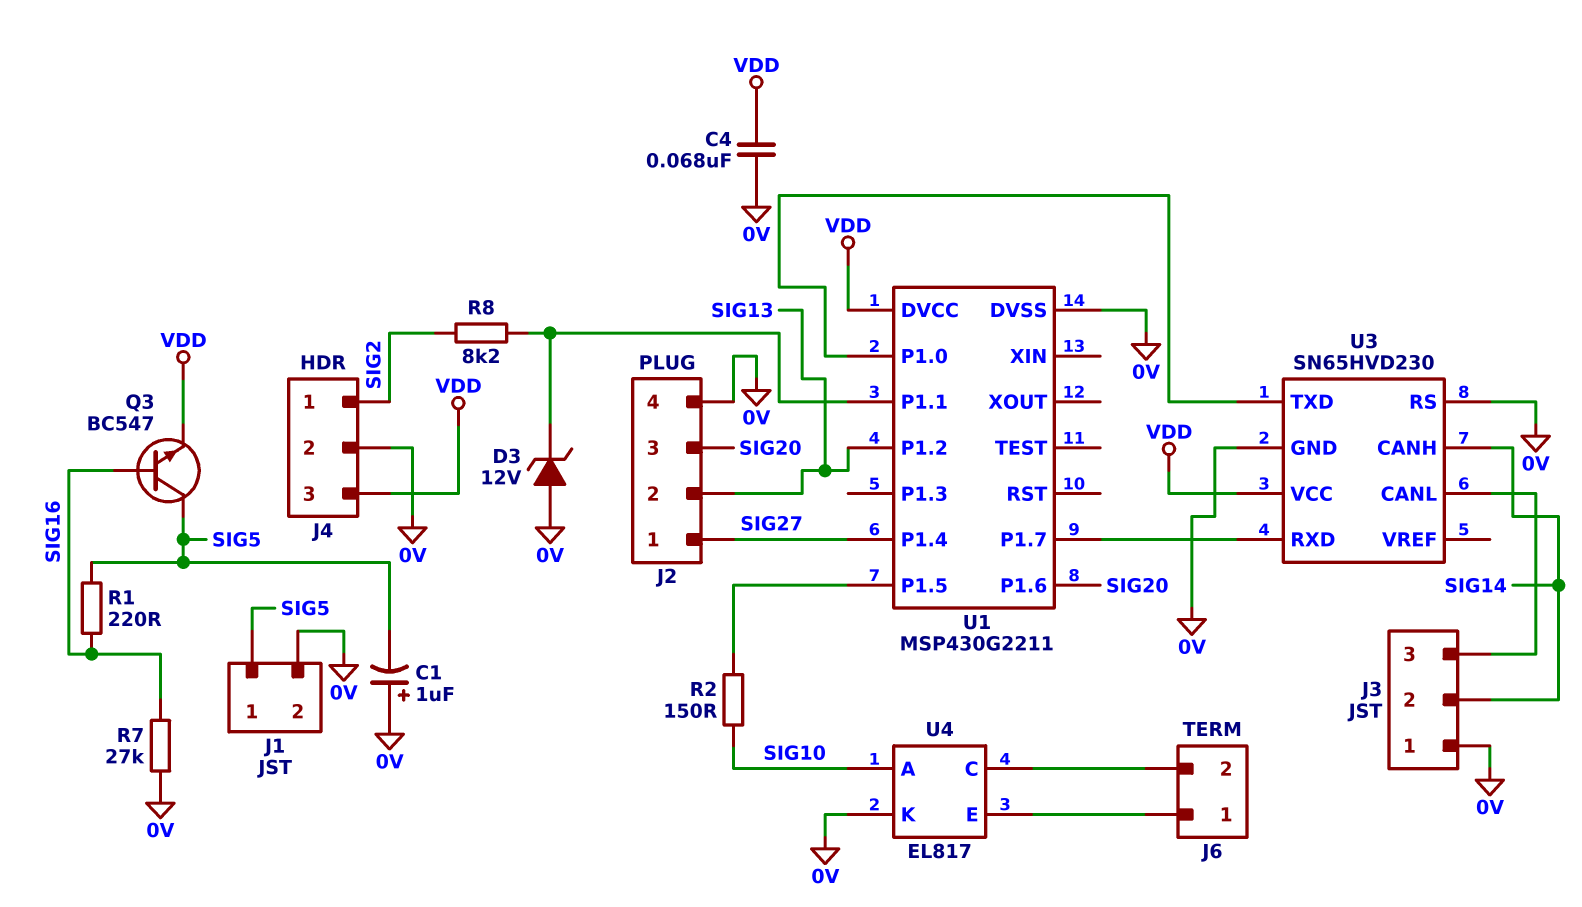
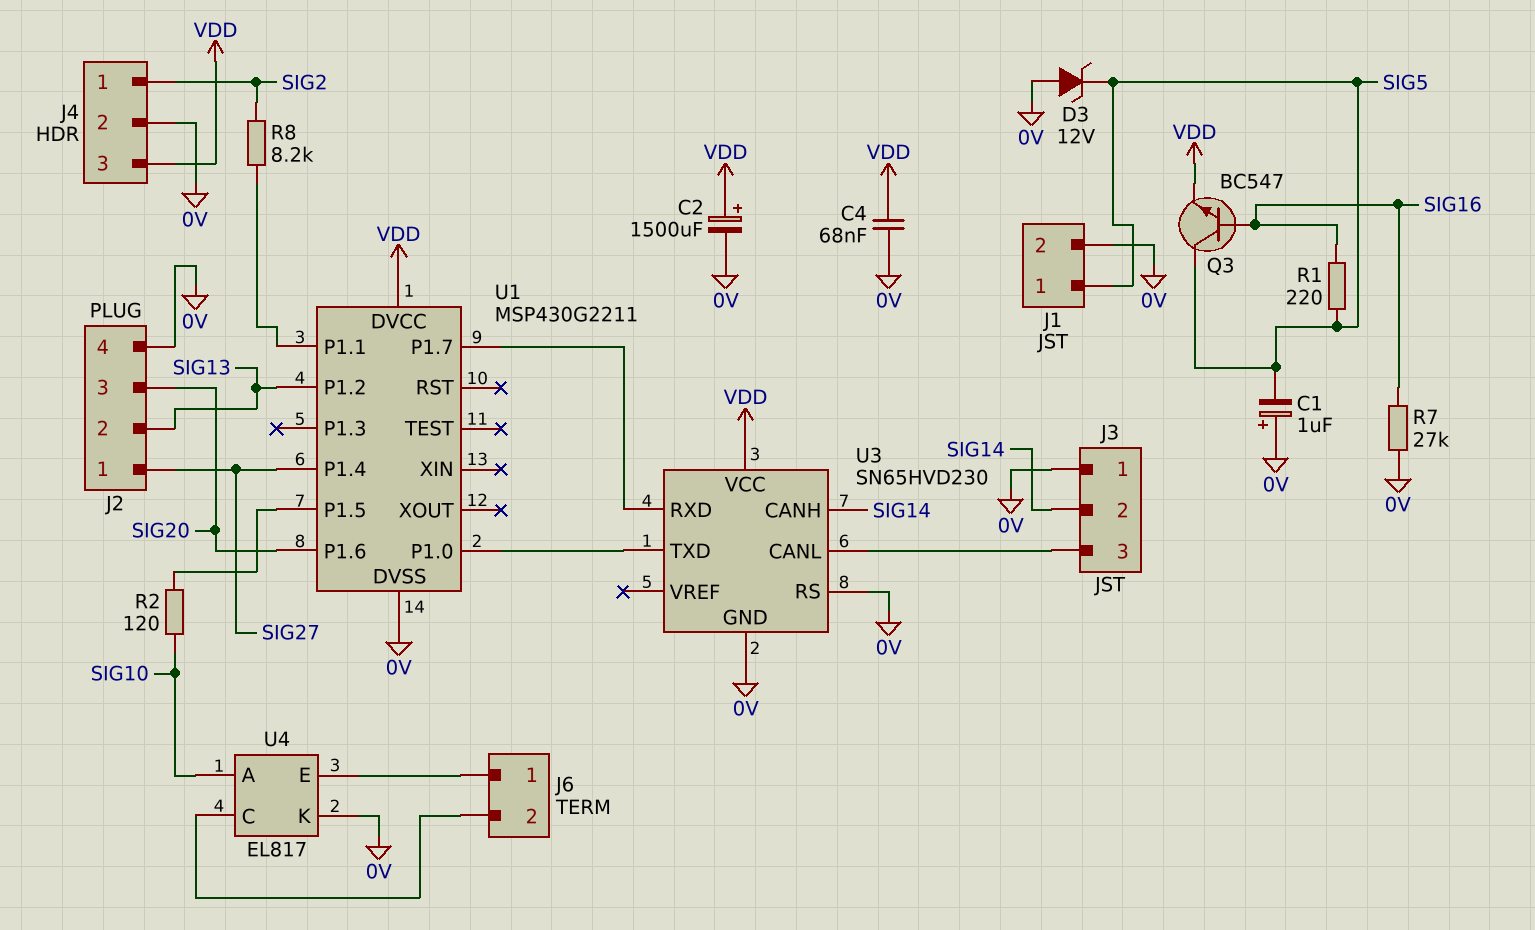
C2: none -> 1500uF (plus VDD, minus 0V)
D3: zener 12V (A 0V, K U1/P1.1) -> zener 12V (A 0V, K SIG5)
R2: 150 (SIG10, U1/P1.5) -> 120 (SIG10, U1/P1.5)

